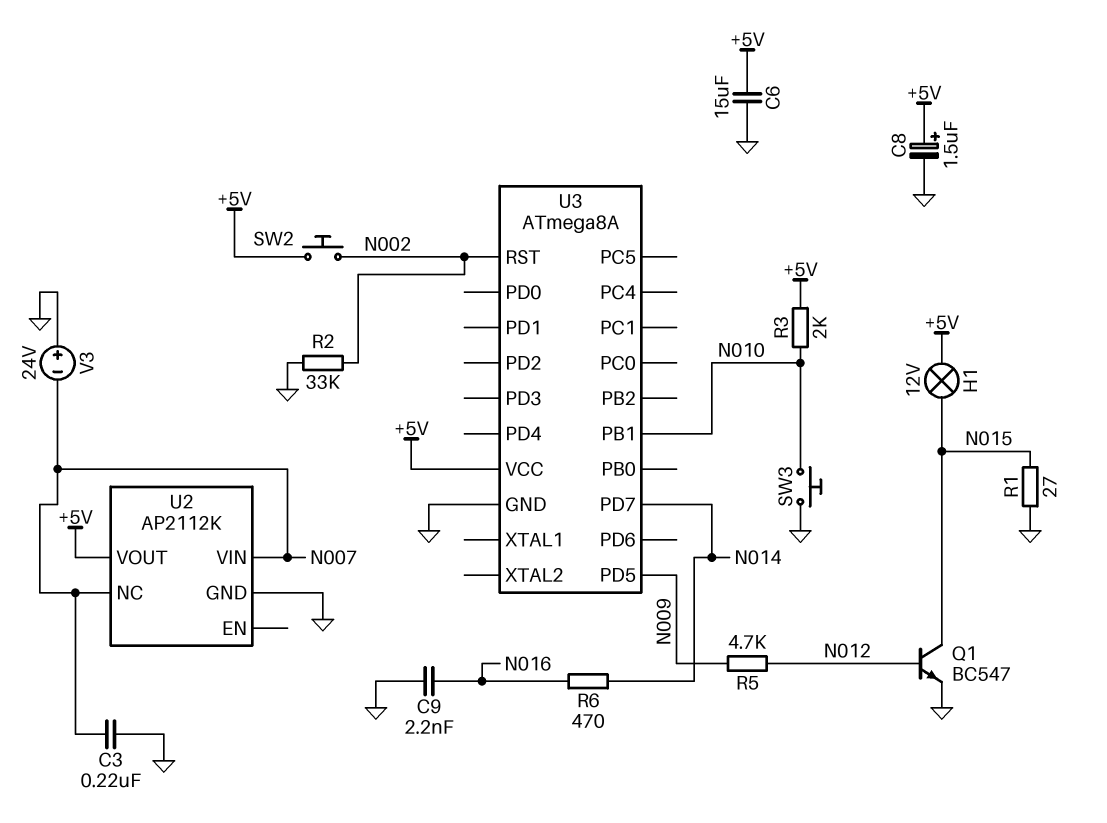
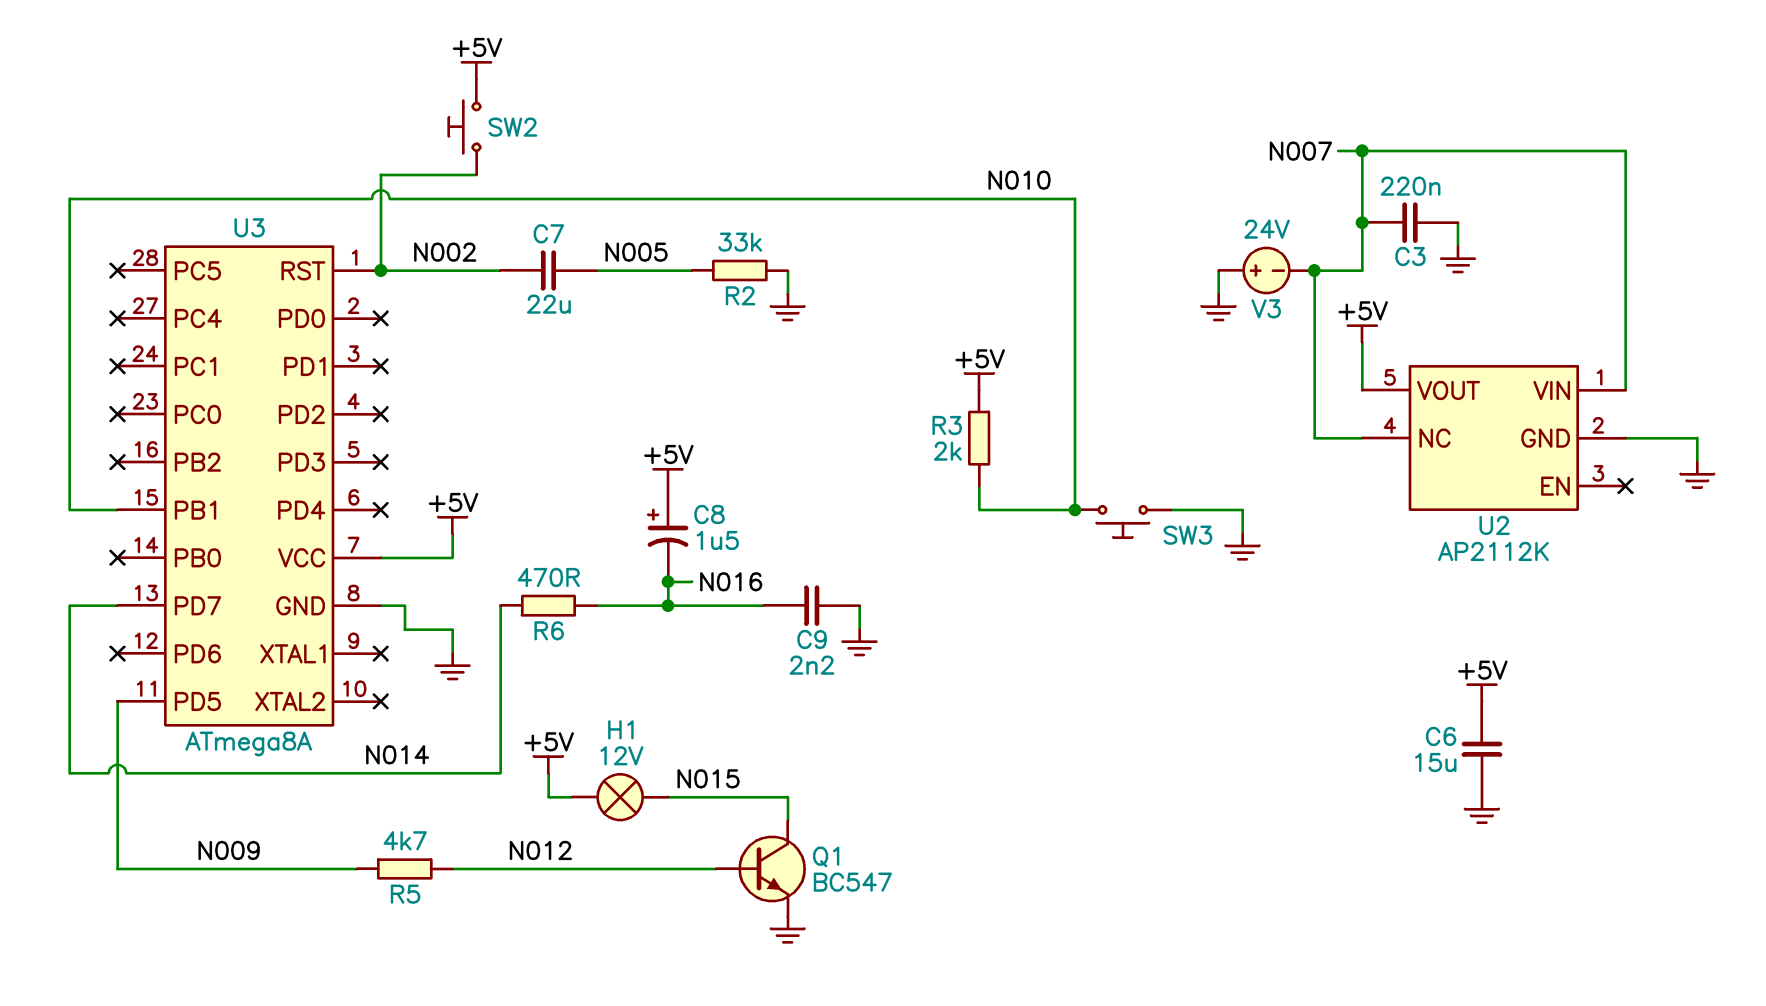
C7: none -> 22uF (N002, N005)
C8: 1.5uF (plus +5V, minus GND) -> 1.5uF (plus +5V, minus N016)
R1: 27 (GND, N015) -> none
R2: 33k (GND, N002) -> 33k (GND, N005)

